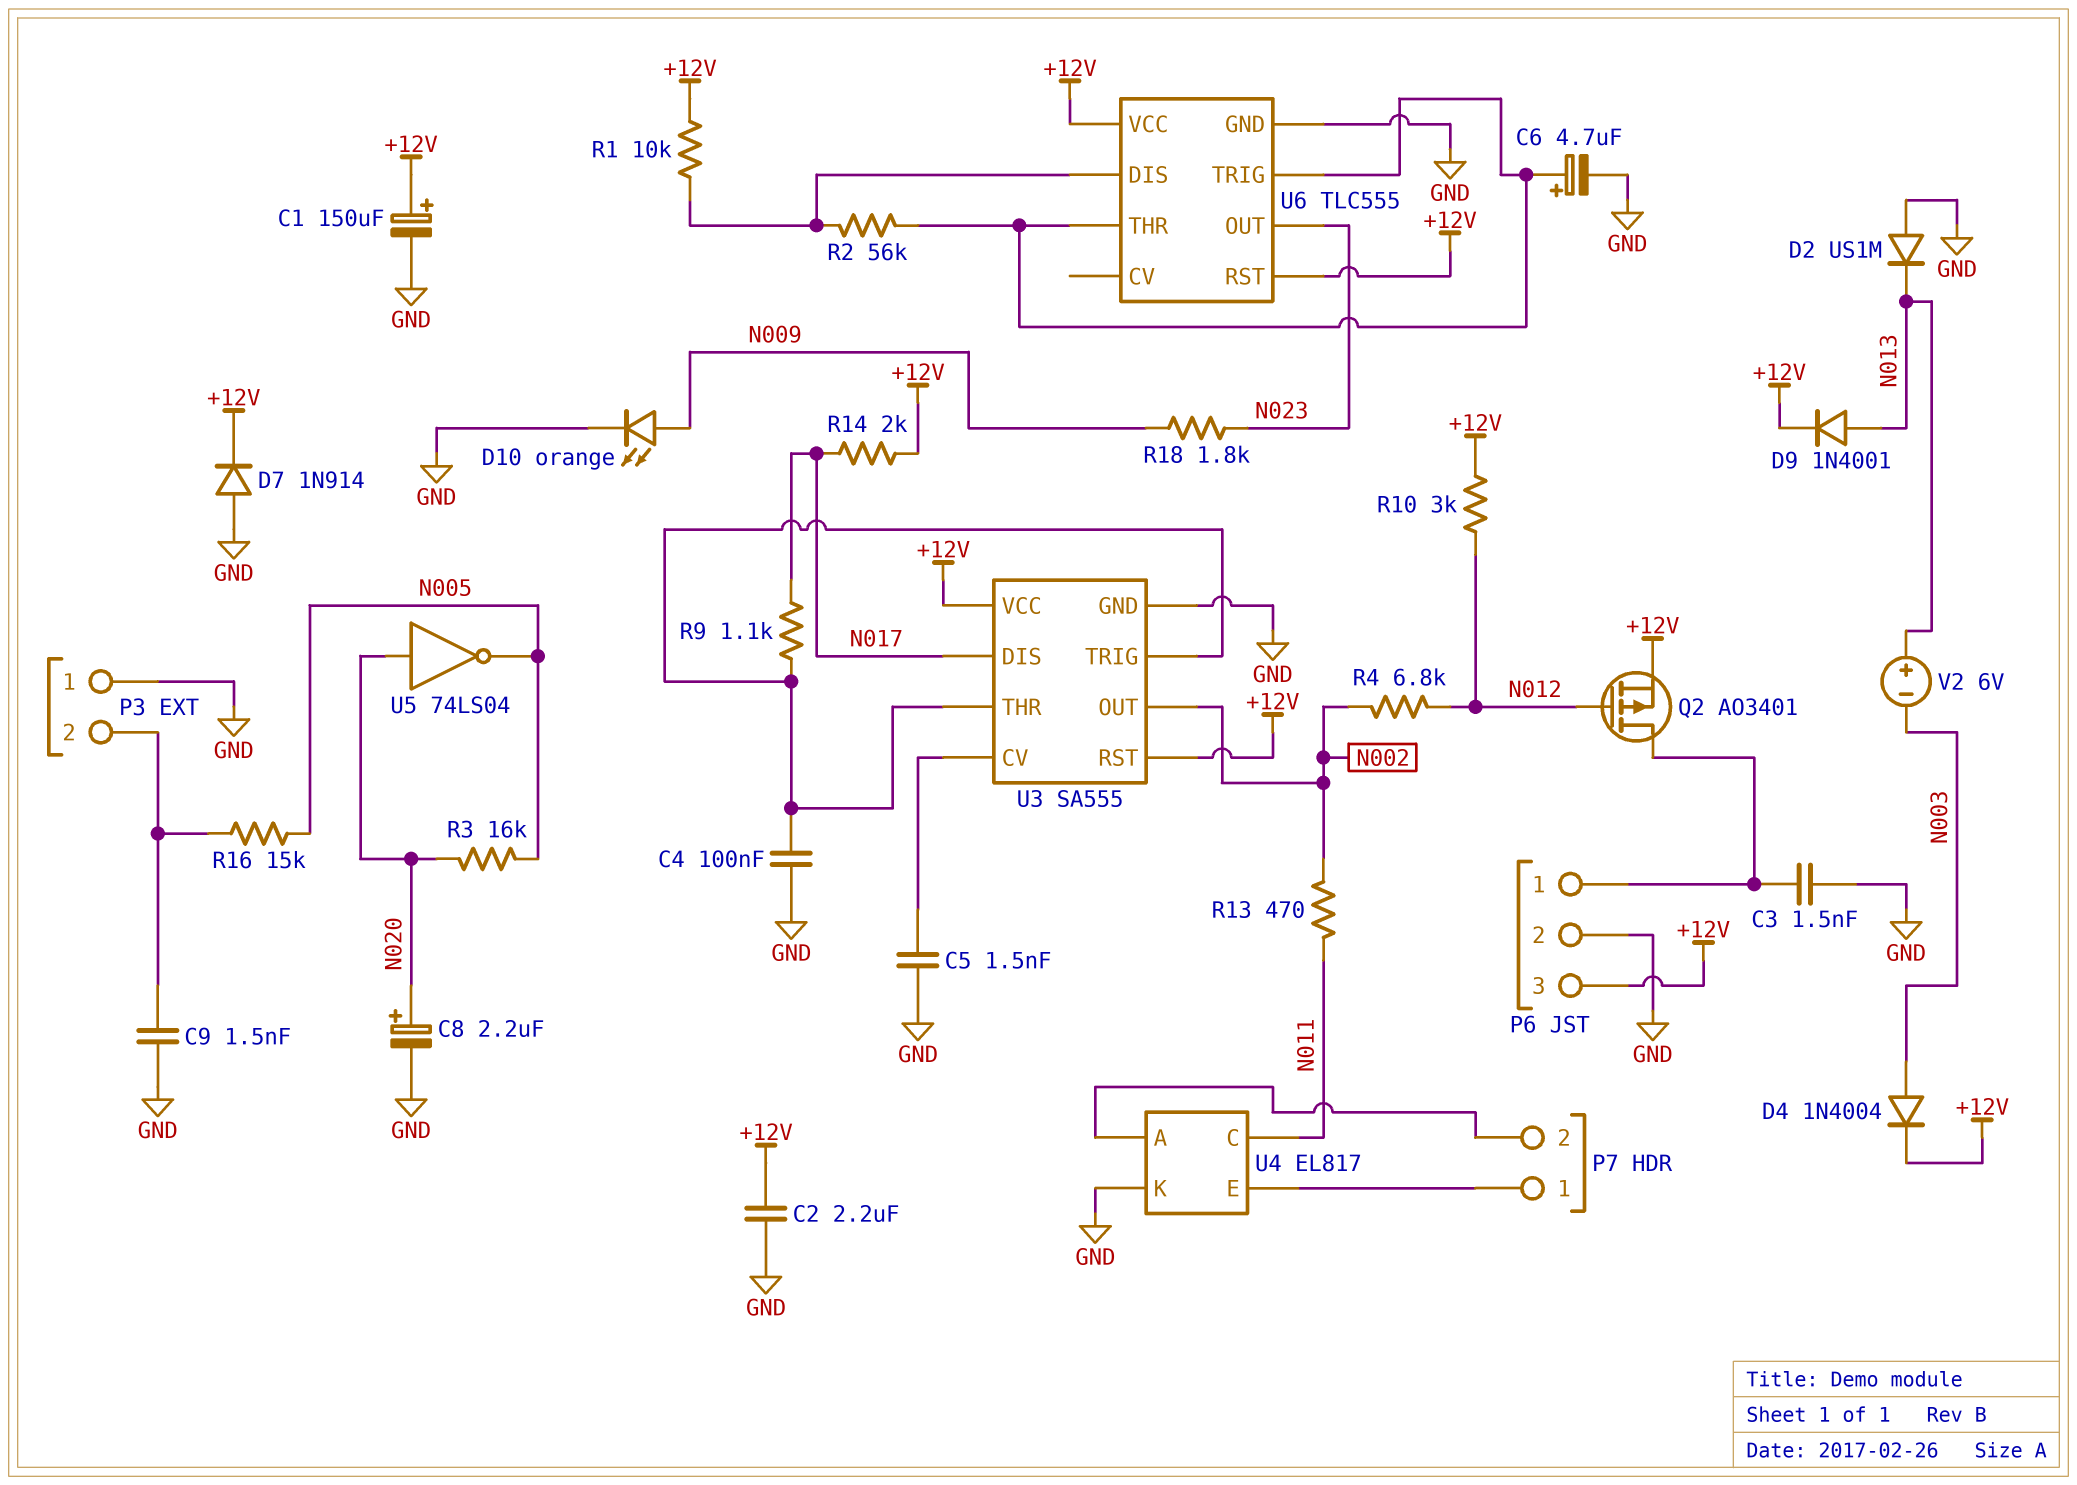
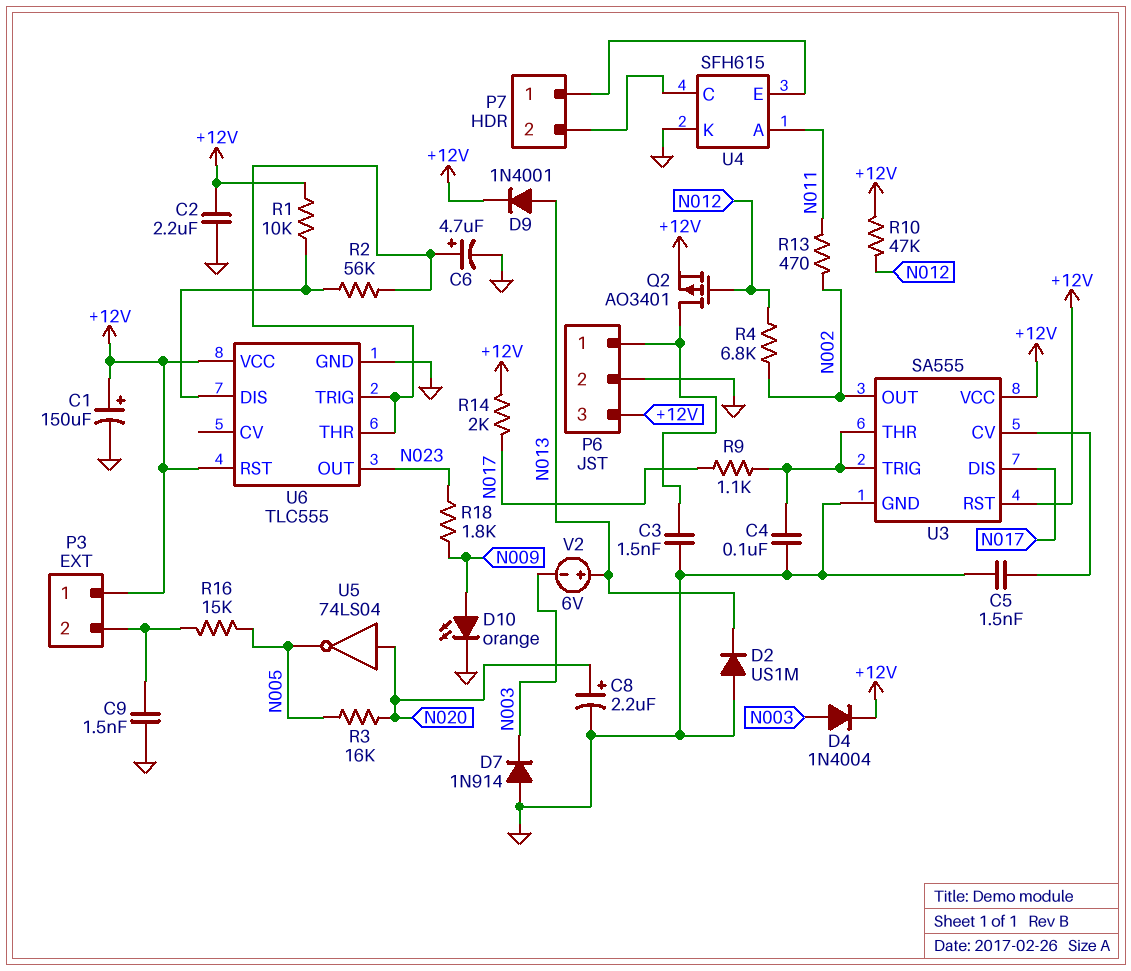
D7: diode 1N914 (A GND, K +12V) -> diode 1N914 (A GND, K N003)
P3 pin 1: GND -> +12V
R10: 3k (+12V, N012) -> 47k (+12V, N012)
U4: EL817 -> SFH615
U4 pin A: P7/2 -> N011
U4 pin C: N011 -> P7/2

